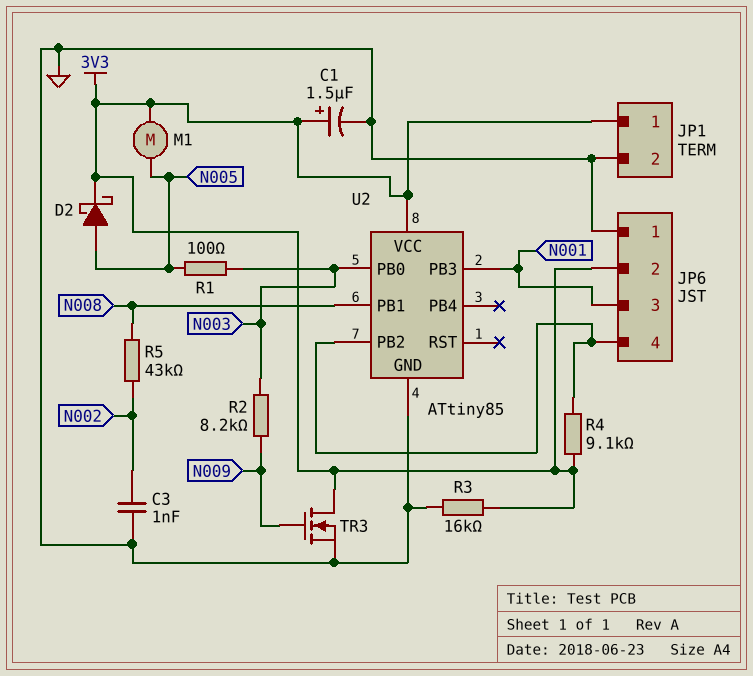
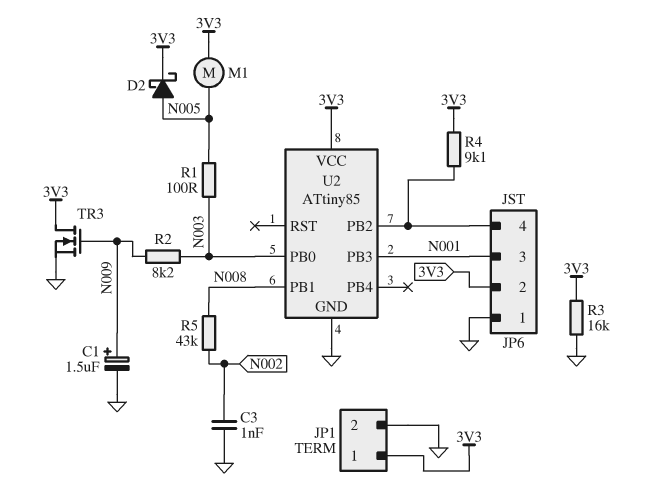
C1: 1.5uF (plus 3V3, minus GND) -> 1.5uF (plus N009, minus GND)

